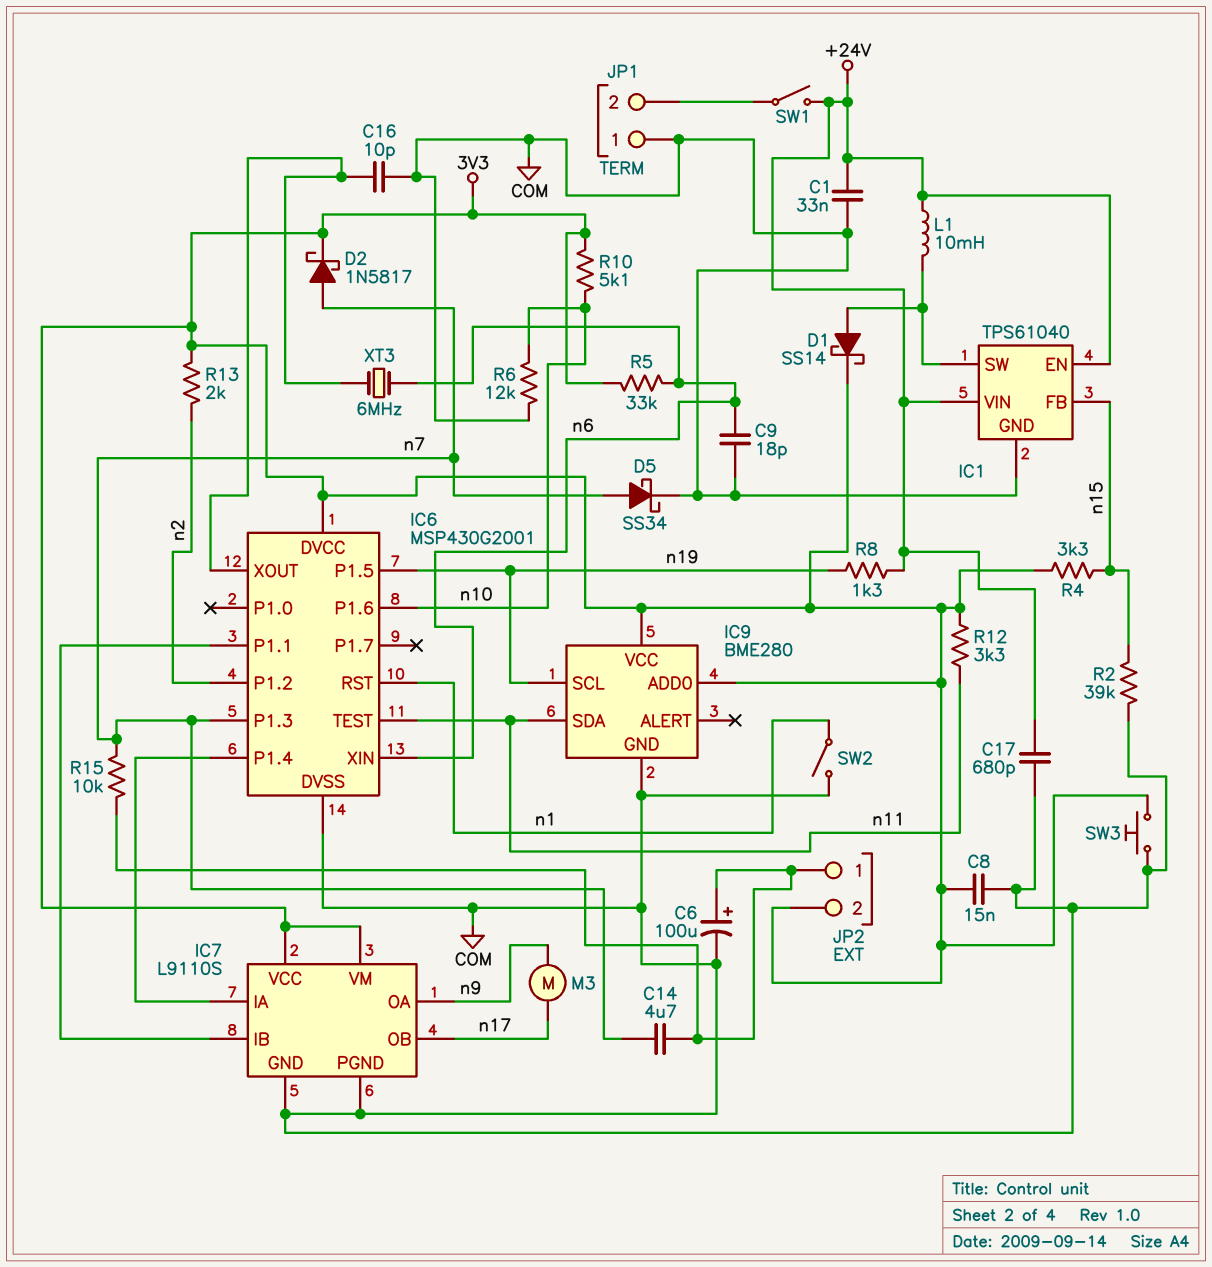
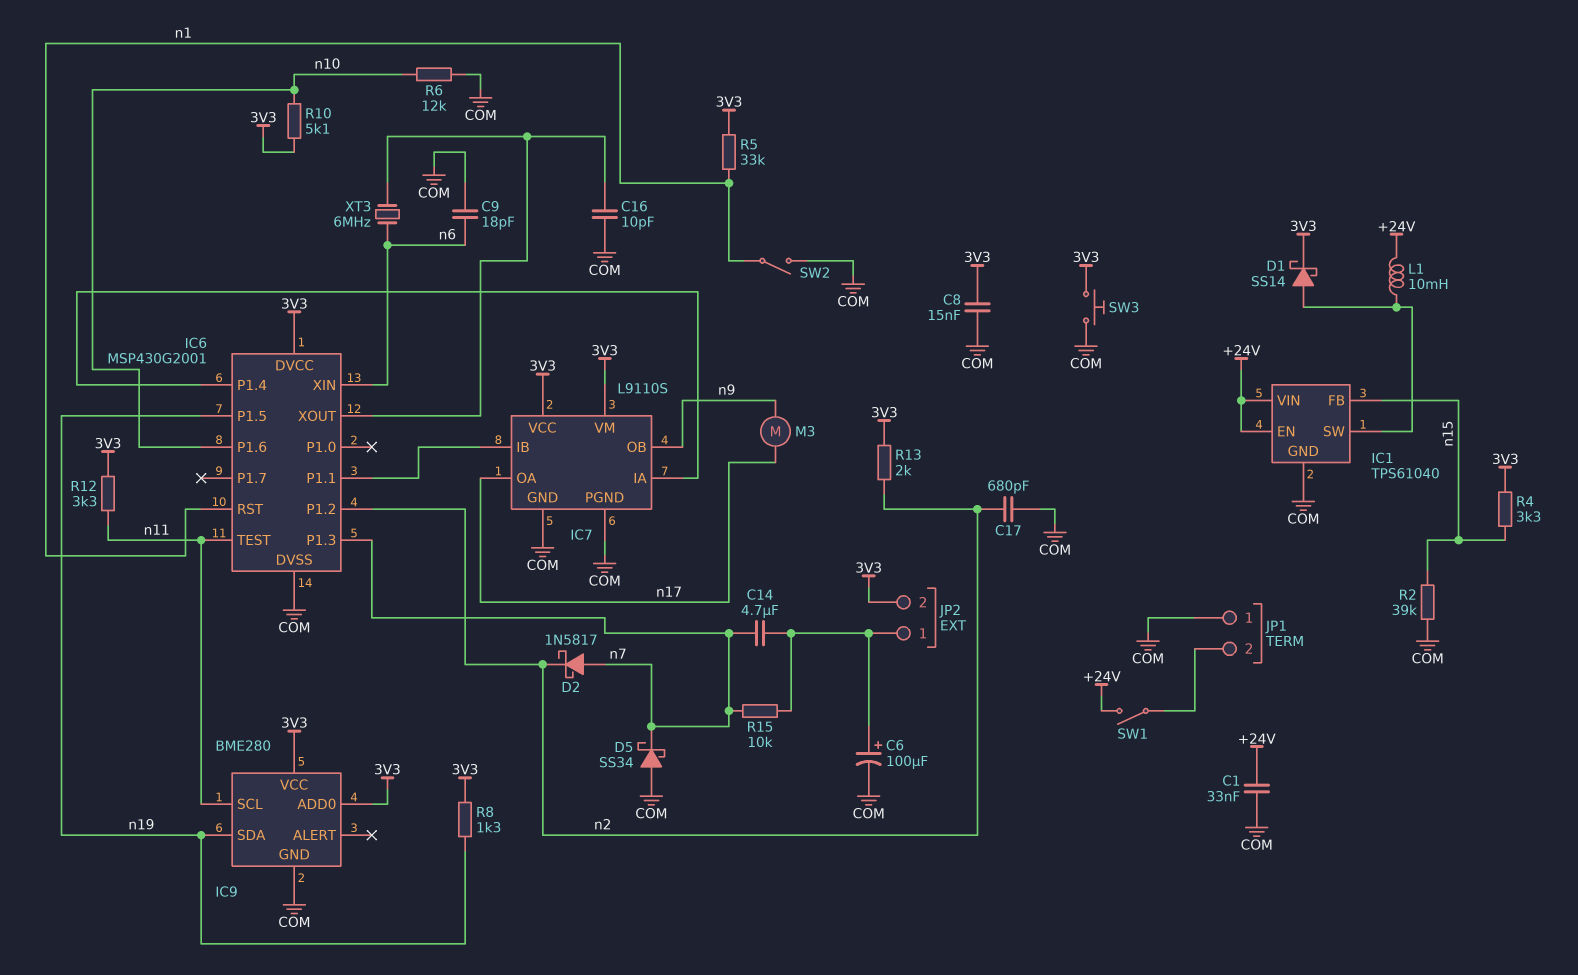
C17: 680pF (+24V, COM) -> 680pF (COM, n2)
D2: schottky 1N5817 (A n7, K 3V3) -> schottky 1N5817 (A n7, K n2)
D5: schottky SS34 (A n7, K COM) -> schottky SS34 (A COM, K n7)
IC7 pin OA: n9 -> n17
IC7 pin OB: n17 -> n9
IC9 pin SCL: n19 -> n11
IC9 pin SDA: n11 -> n19
R5: 33k (3V3, n6) -> 33k (3V3, n1)
R8: 1.3k (+24V, n19) -> 1.3k (3V3, n19)

